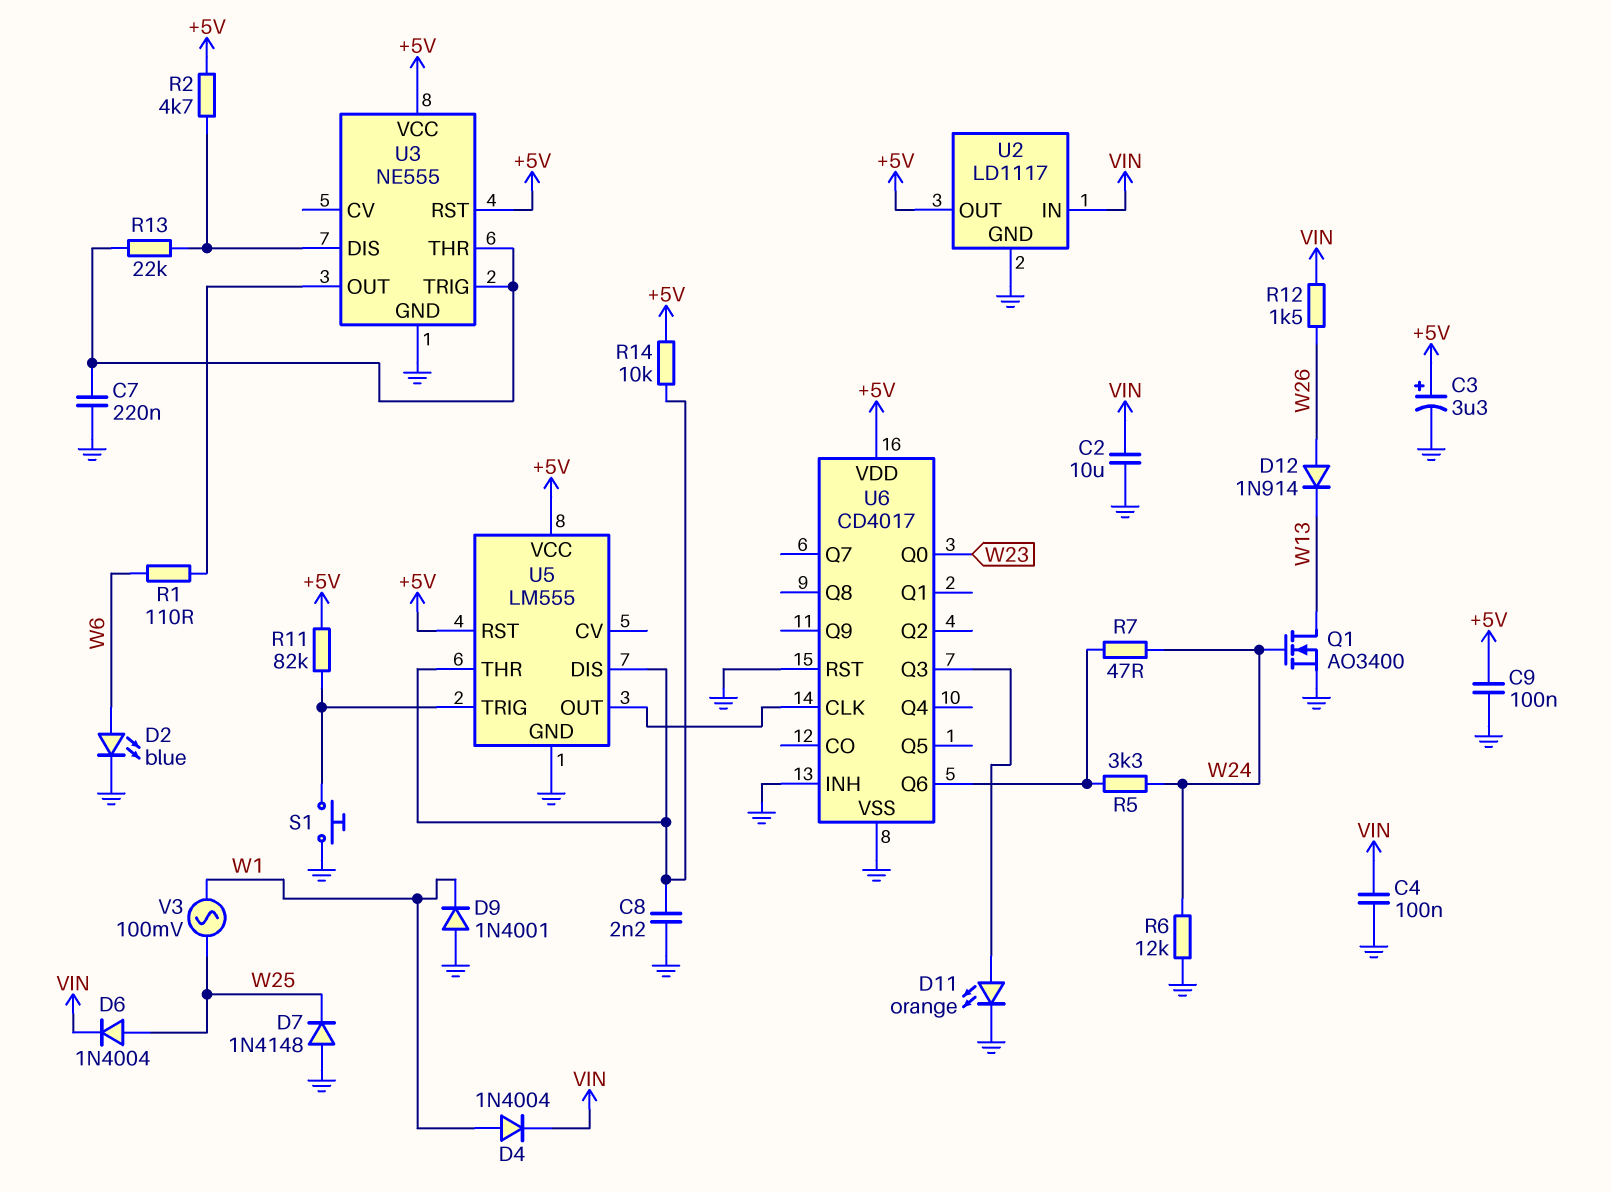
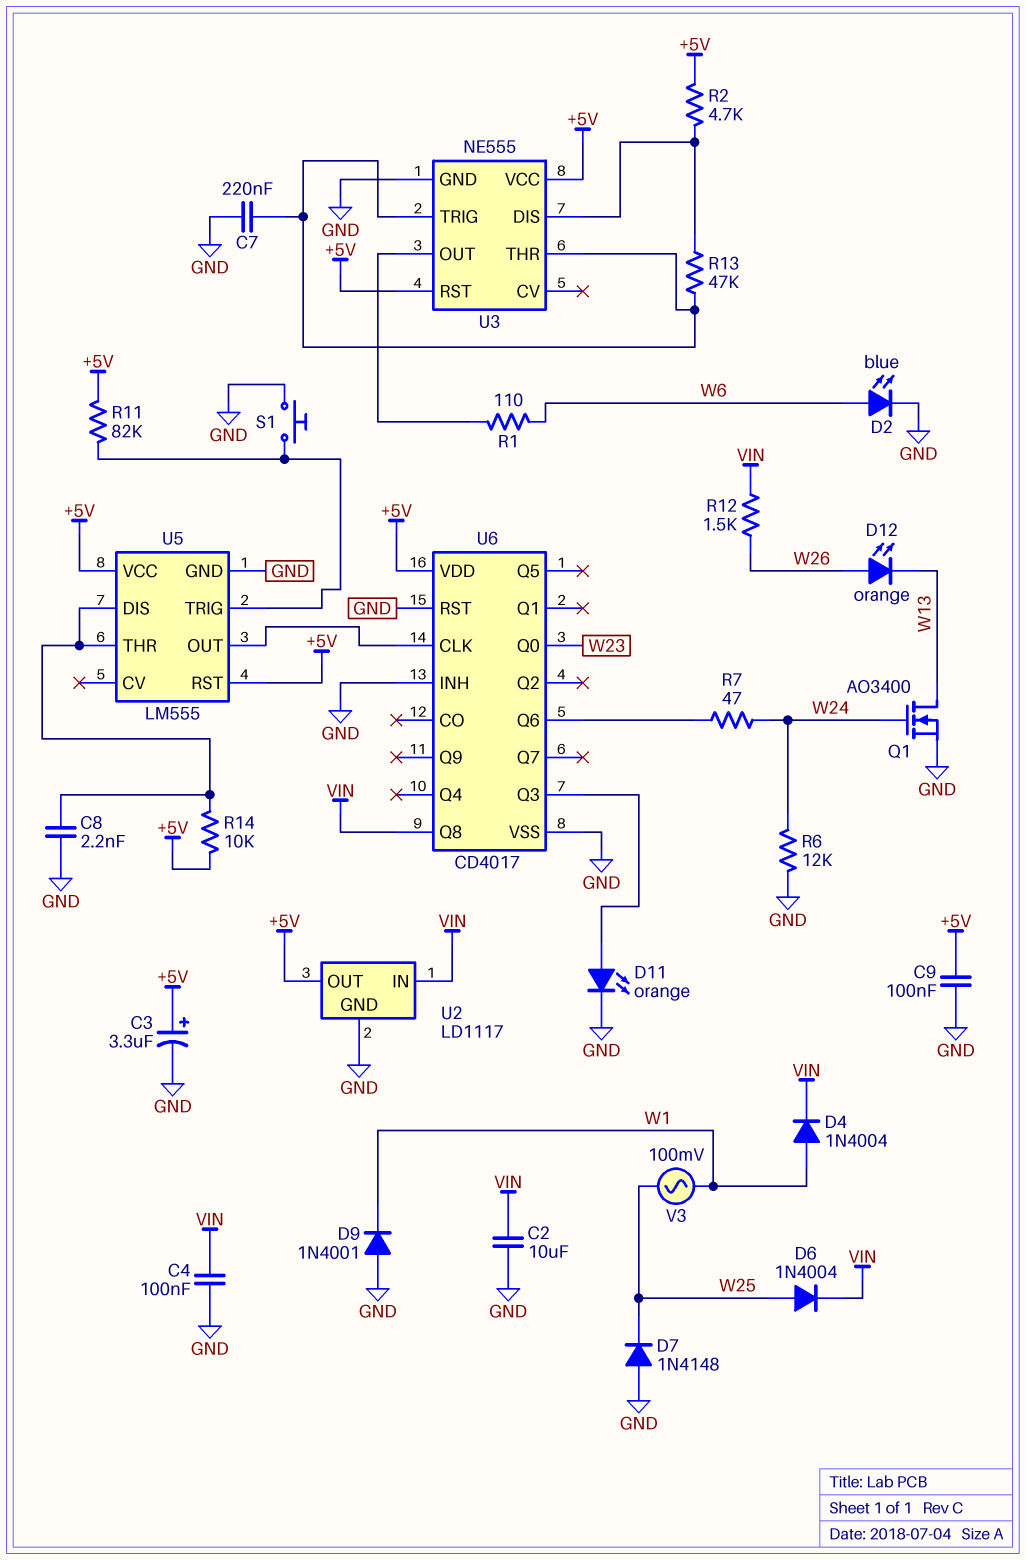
D12: diode 1N914 (A W26, K W13) -> LED orange (A W26, K W13)
R5: 3.3k (U6/Q6, W24) -> none
R13: 22k (U3/DIS, U3/THR) -> 47k (U3/DIS, U3/THR)
U6 pin Q8: none -> VIN

